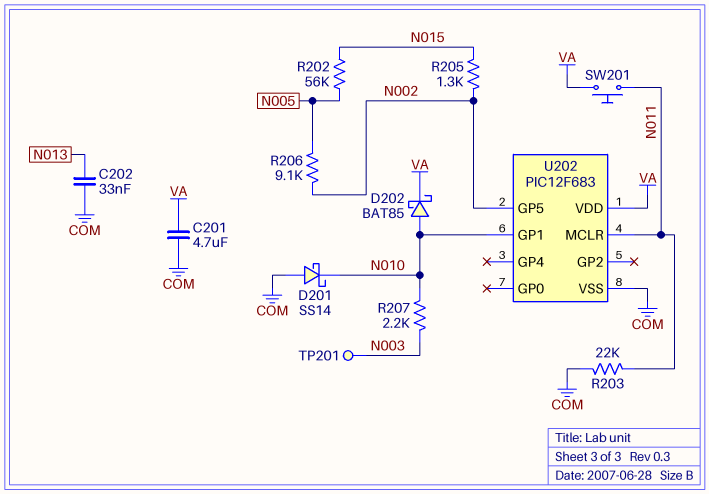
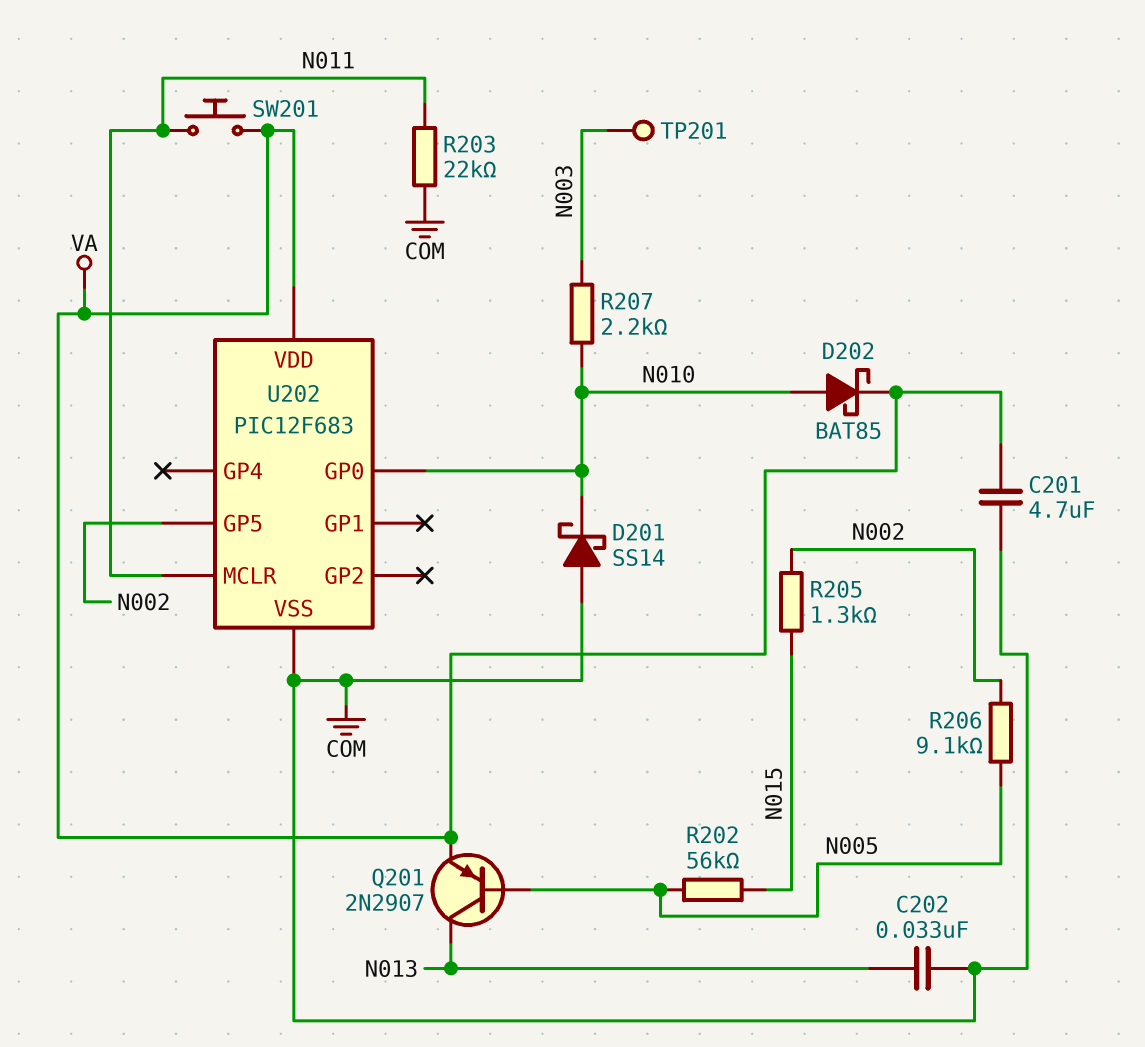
Q201: none -> PNP 2N2907 (B N005, C N013, E VA)
U202 pin GP0: none -> N010
U202 pin GP1: N010 -> none

